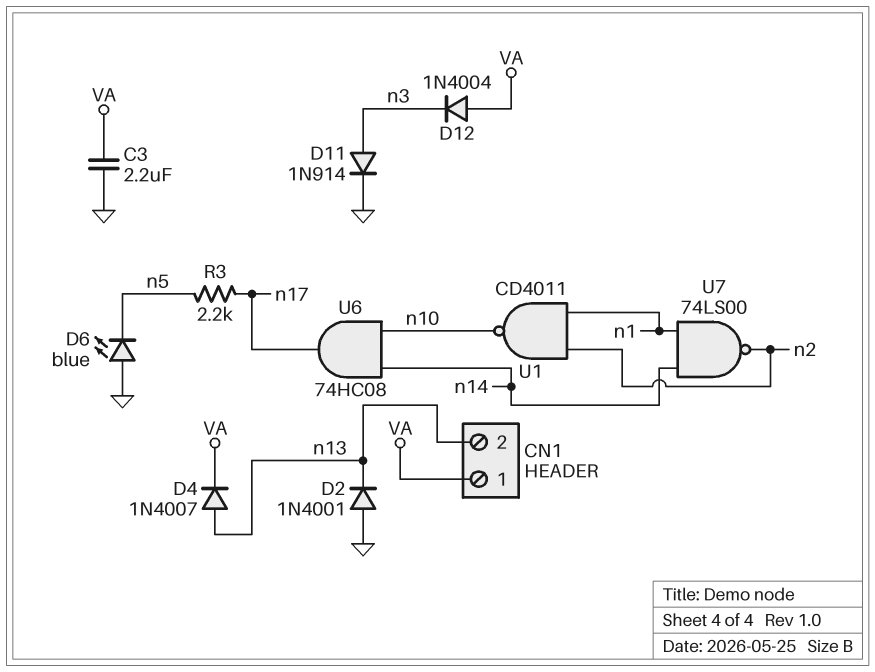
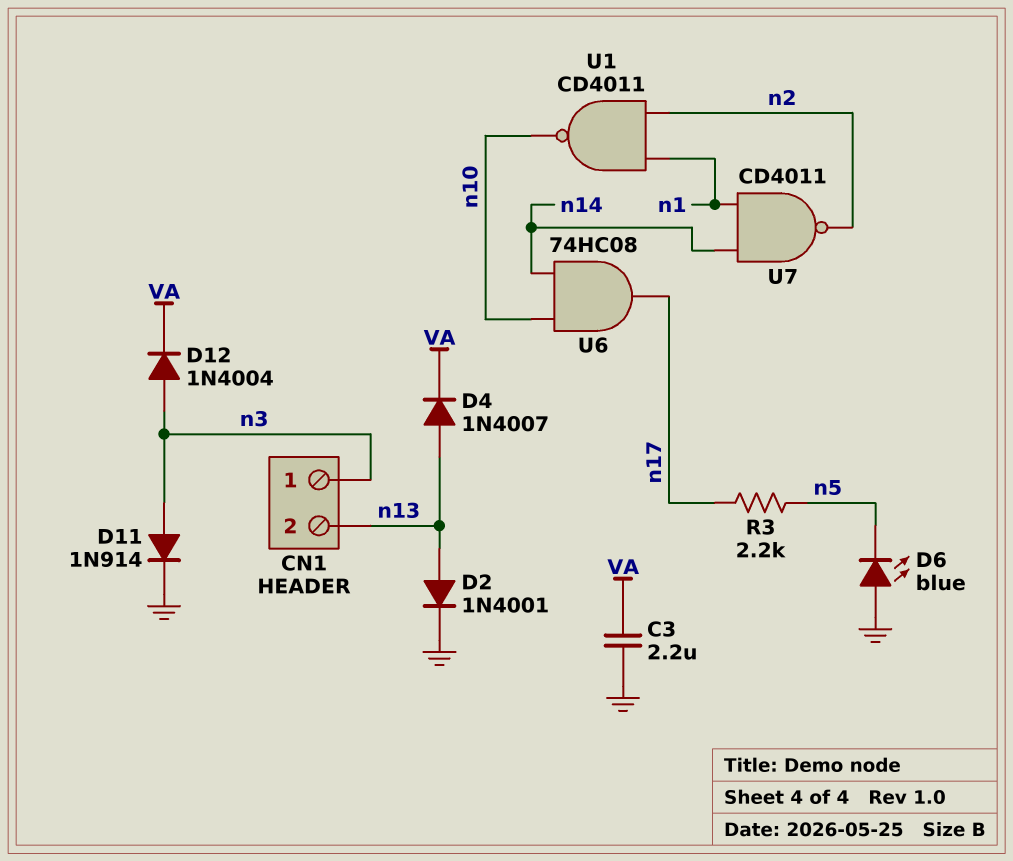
CN1 pin 1: VA -> n3
D2: diode 1N4001 (A GND, K n13) -> diode 1N4001 (A n13, K GND)
D12: diode 1N4004 (A VA, K n3) -> diode 1N4004 (A n3, K VA)
U7: NAND 74LS00 (in n1, in n14, out n2) -> NAND CD4011 (in n1, in n14, out n2)

